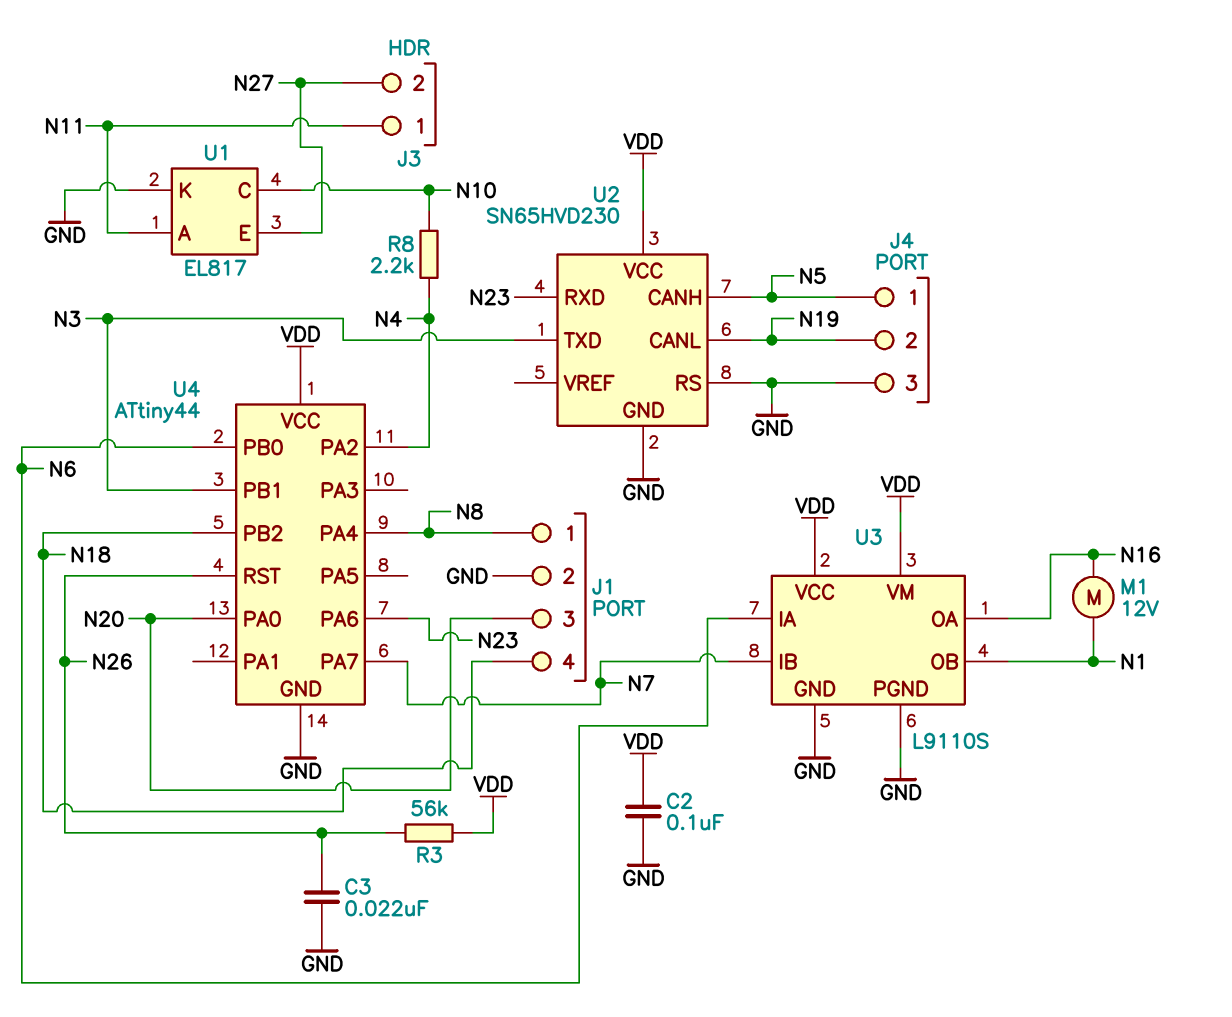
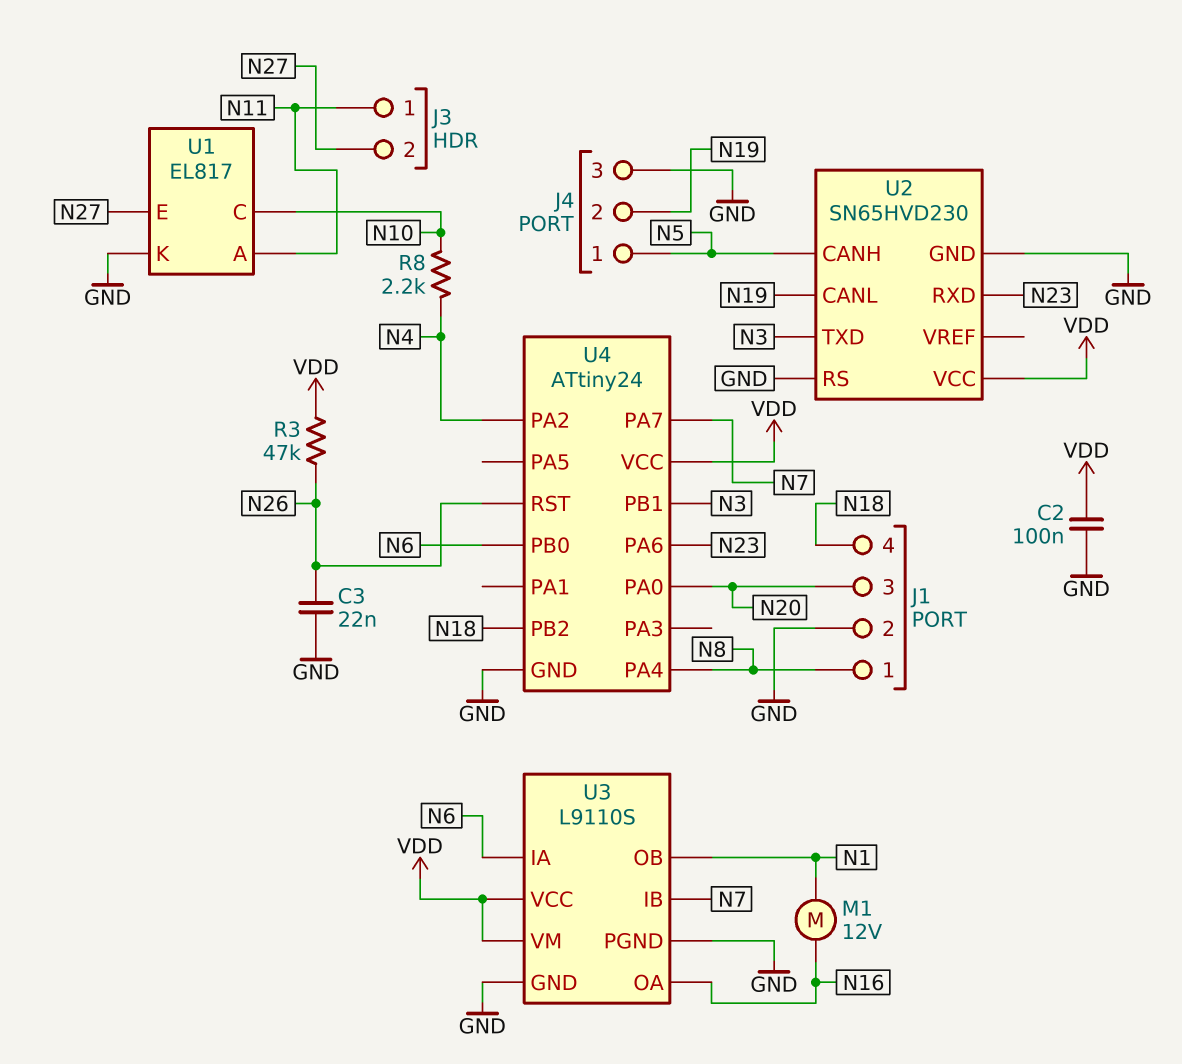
R3: 56k (N26, VDD) -> 47k (N26, VDD)
U4: ATtiny44 -> ATtiny24

